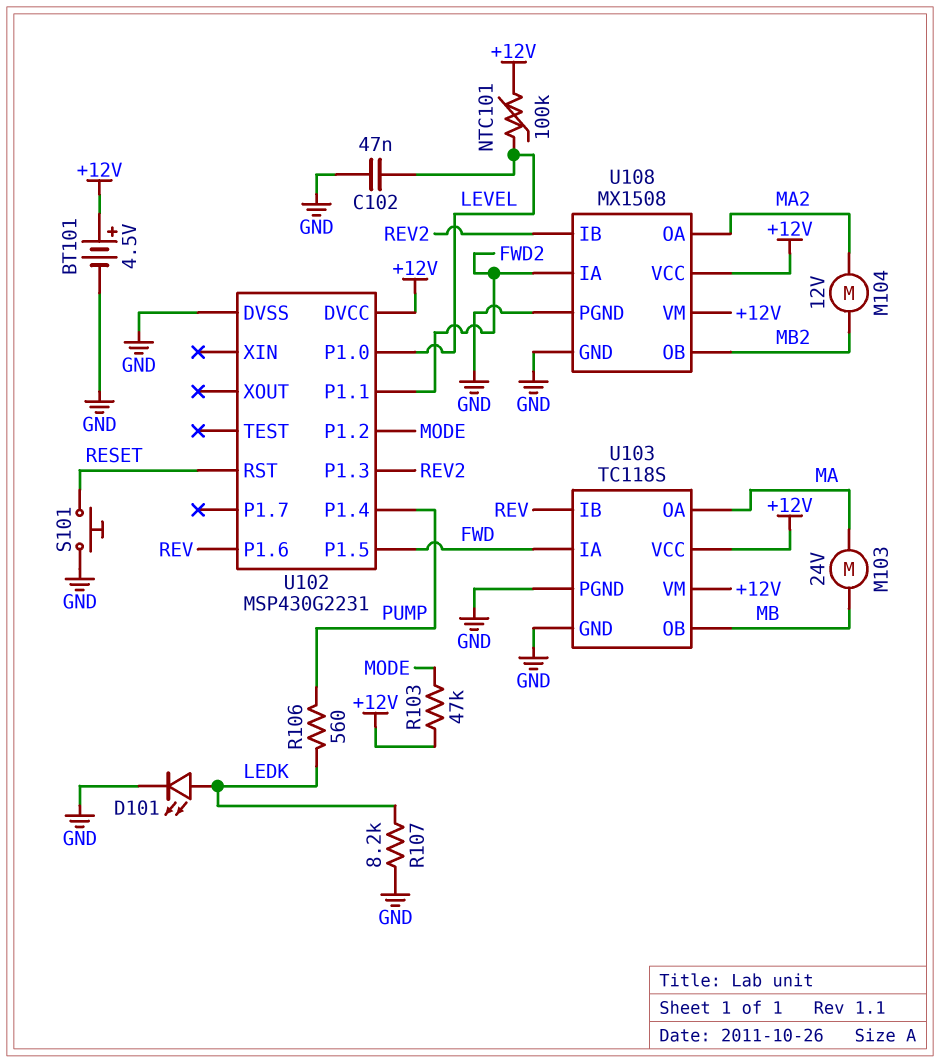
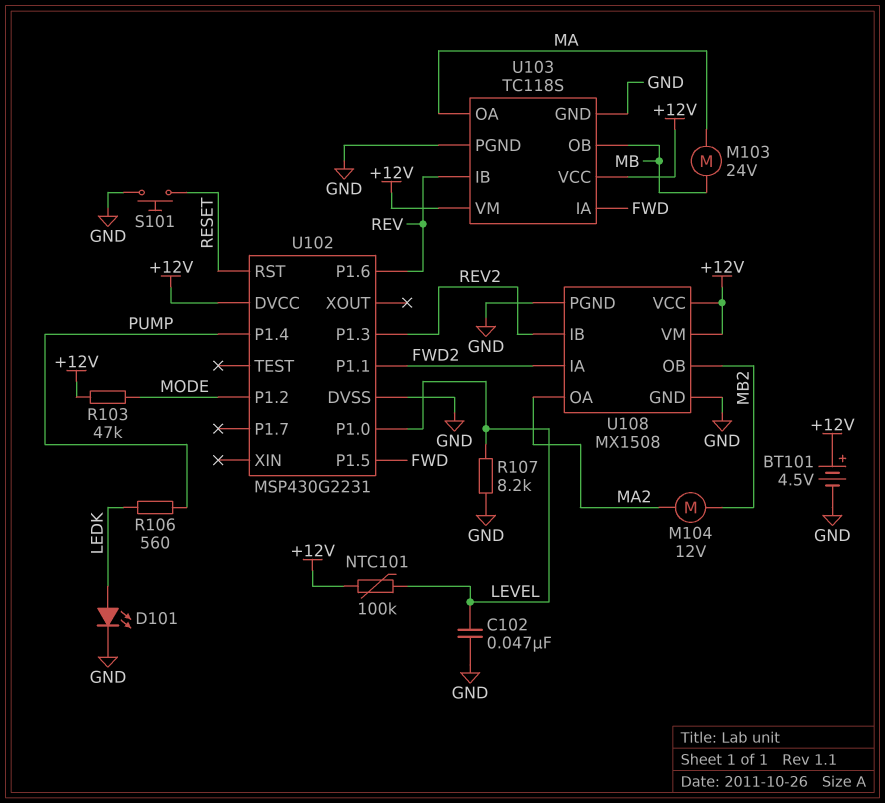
R107: 8.2k (GND, LEDK) -> 8.2k (GND, LEVEL)

